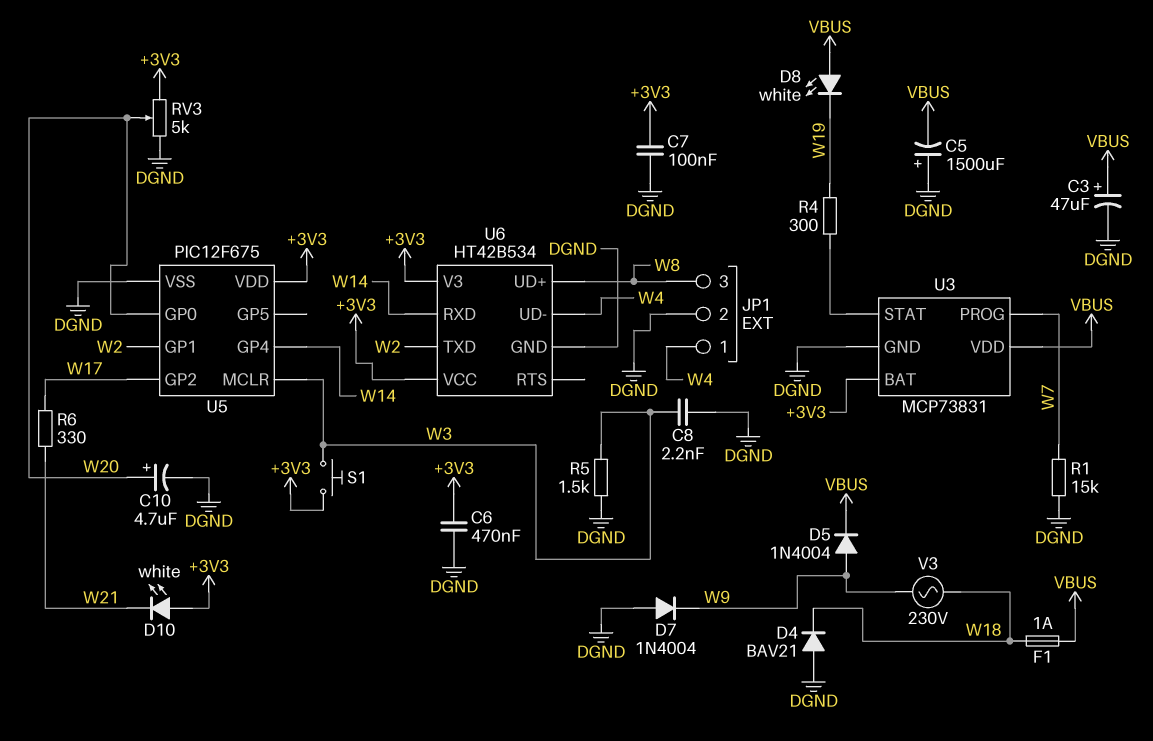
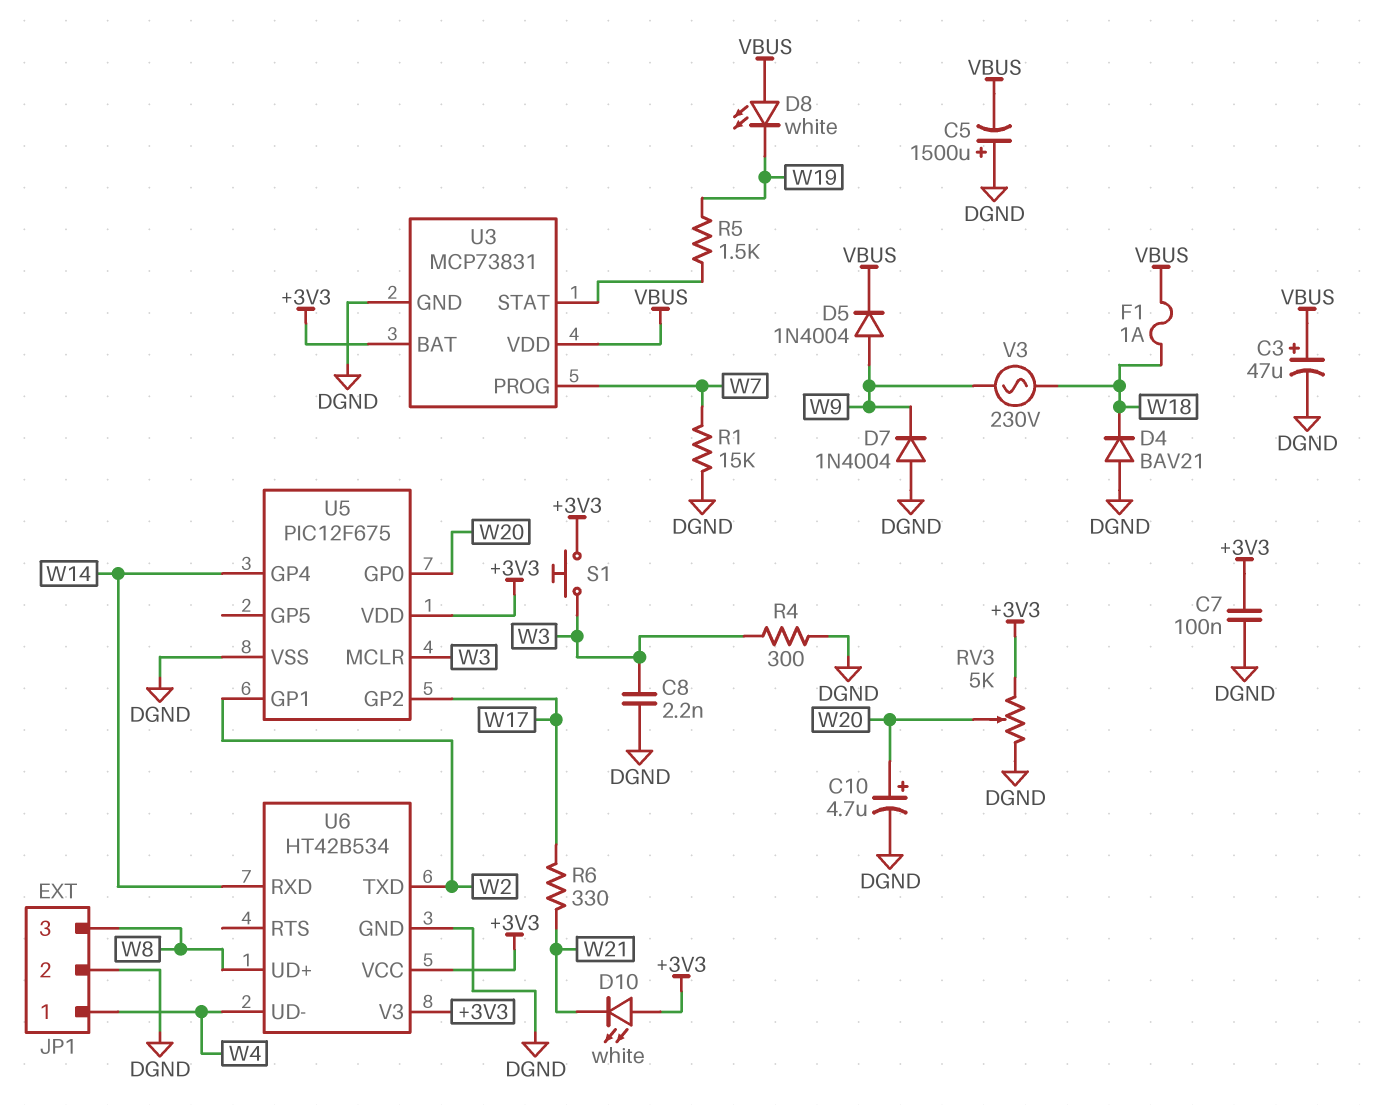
C6: 470nF (+3V3, DGND) -> none
R4: 300 (U3/STAT, W19) -> 300 (DGND, W3)
R5: 1.5k (DGND, W3) -> 1.5k (U3/STAT, W19)

